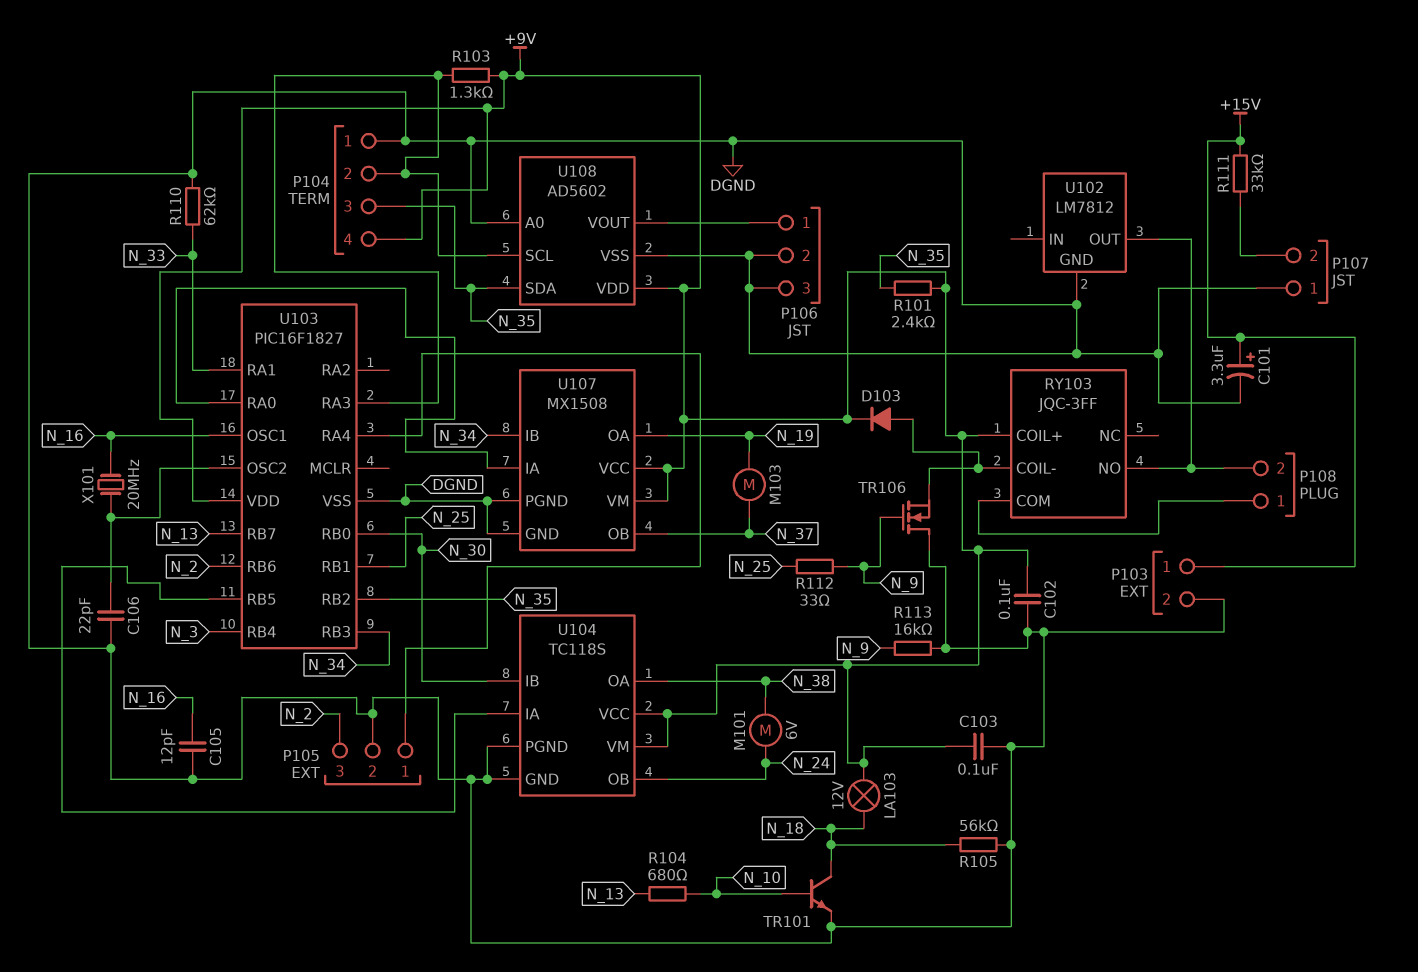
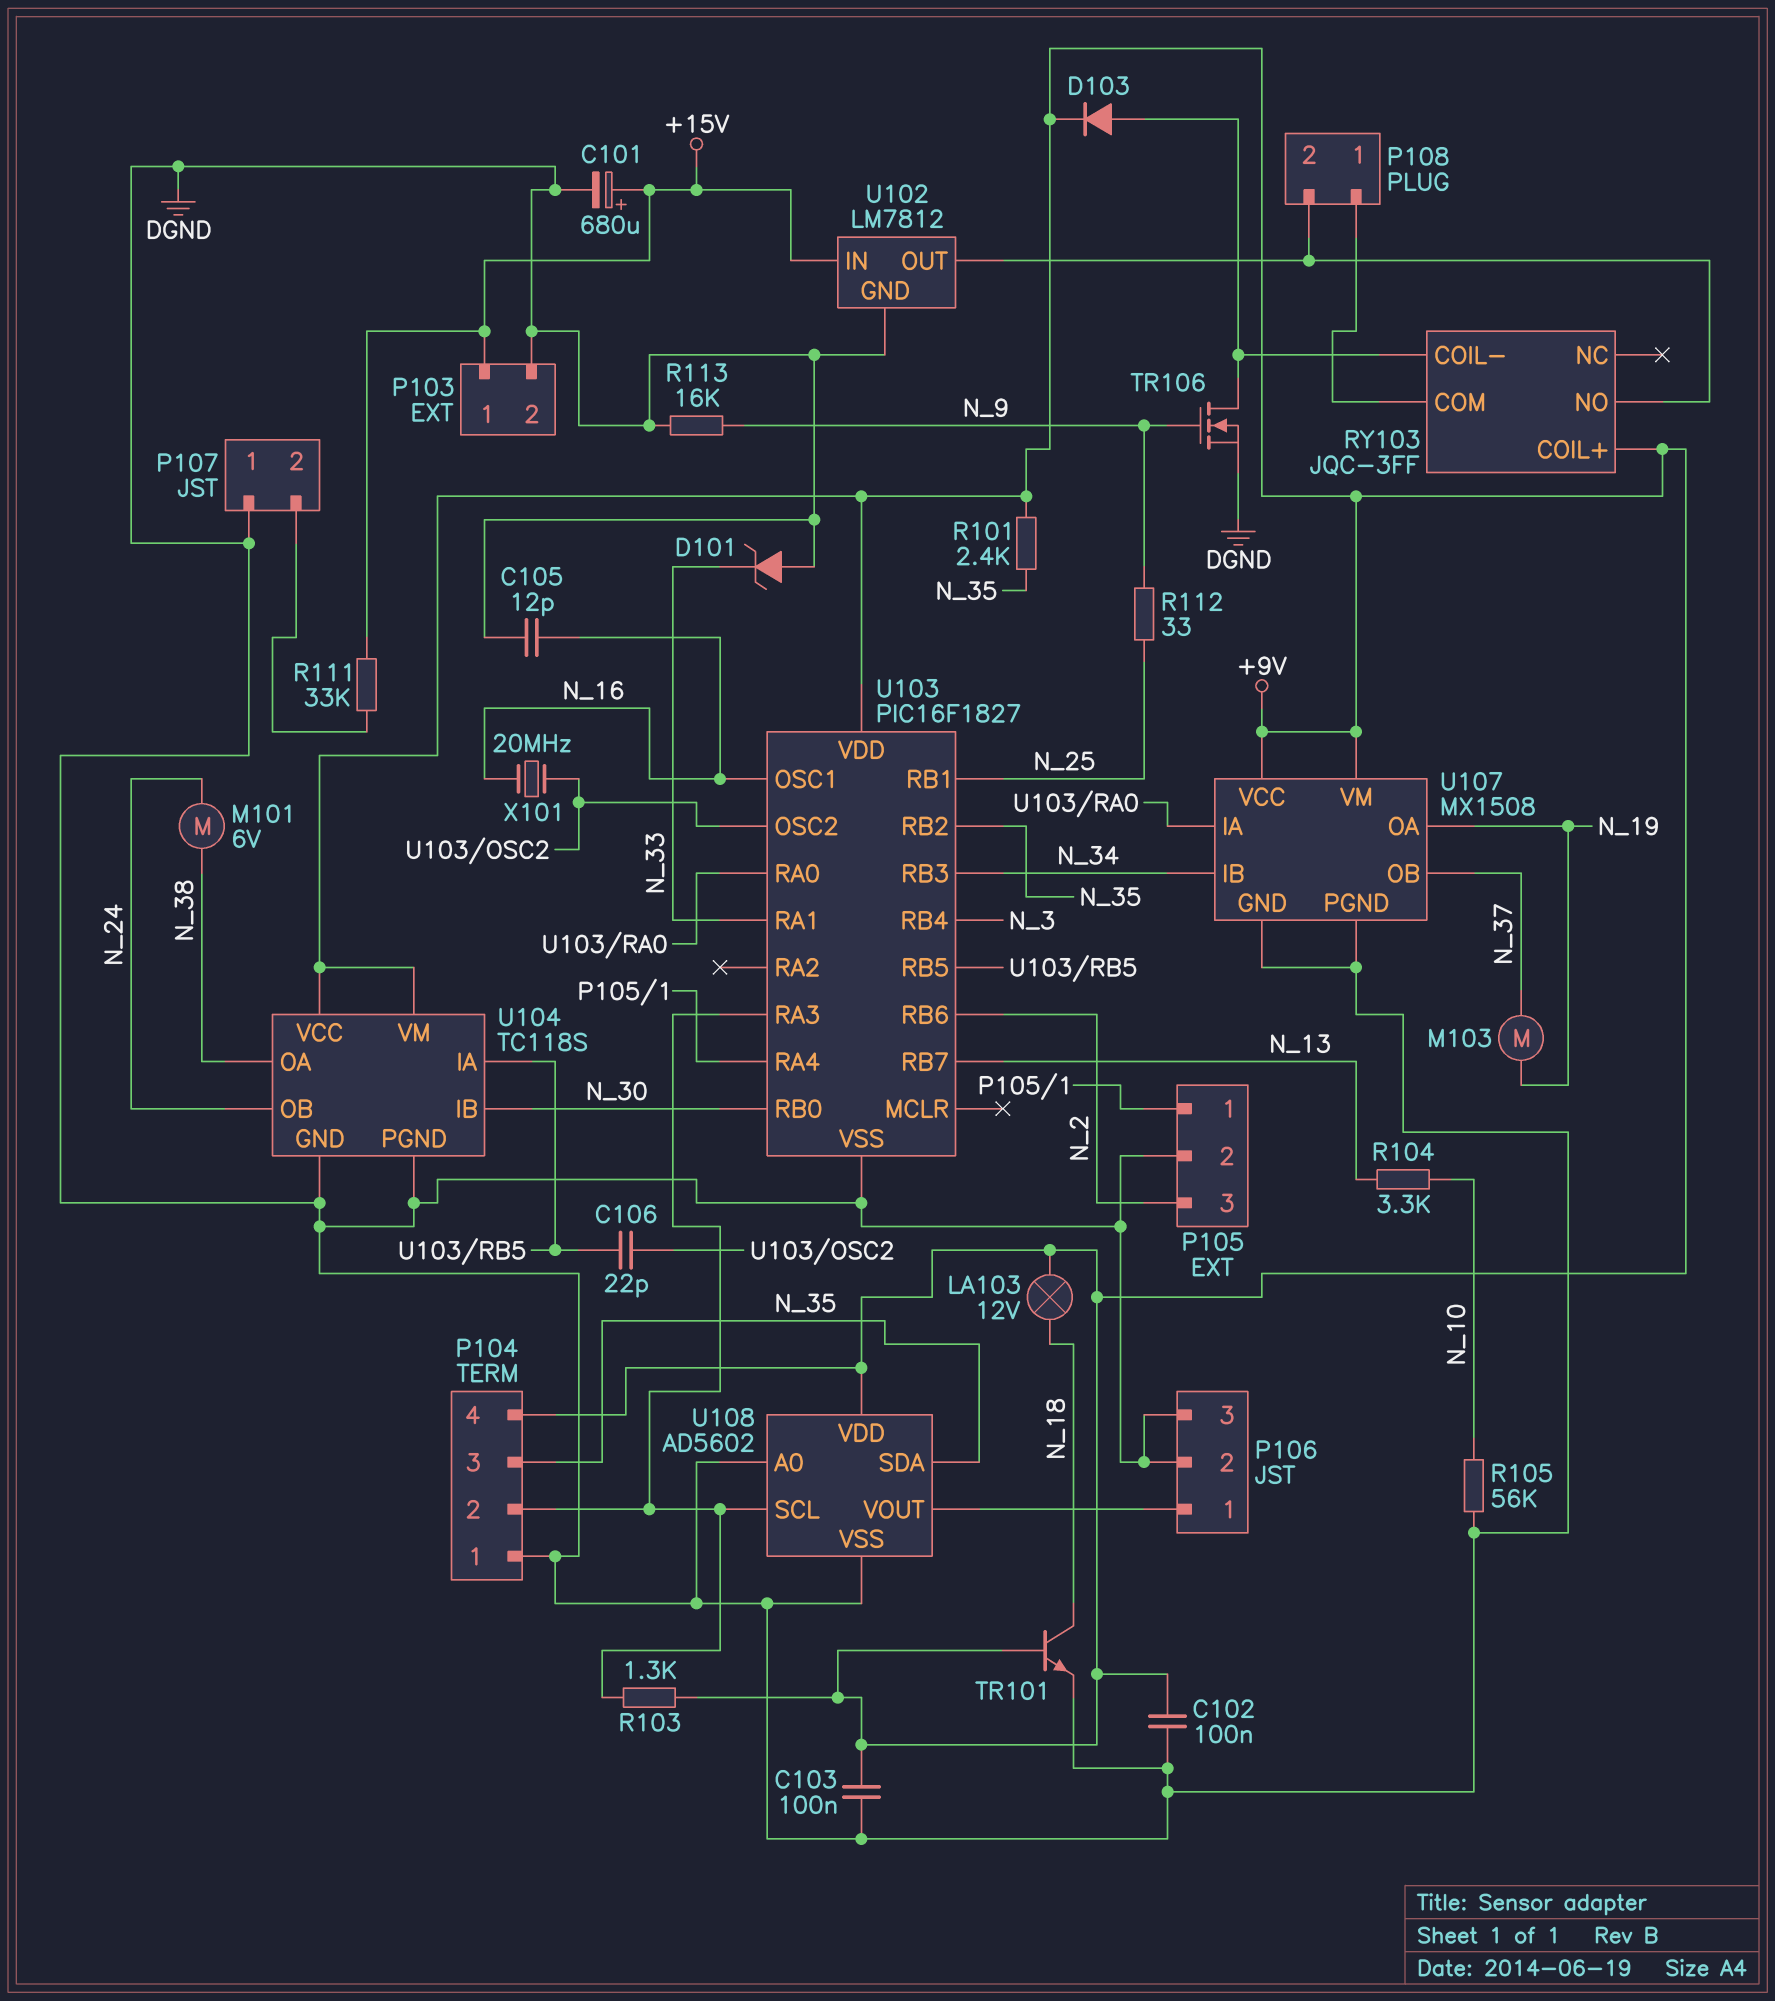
C101: 3.3uF (plus +15V, minus DGND) -> 680uF (plus +15V, minus DGND)
C106: 22pF (DGND, U103/OSC2) -> 22pF (U103/OSC2, U103/RB5)
D101: none -> zener (A DGND, K N_33)
R104: 680 (N_10, N_13) -> 3.3k (N_10, N_13)
R105: 56k (DGND, N_18) -> 56k (DGND, N_10)
R110: 62k (DGND, N_33) -> none
TR101: NPN (B N_10, C N_18, E DGND) -> NPN (B +9V, C N_18, E DGND)
TR106: NMOS (G N_9, D DGND, S RY103/COIL-) -> NMOS (G N_9, D RY103/COIL-, S DGND)
U102 pin IN: none -> +15V

